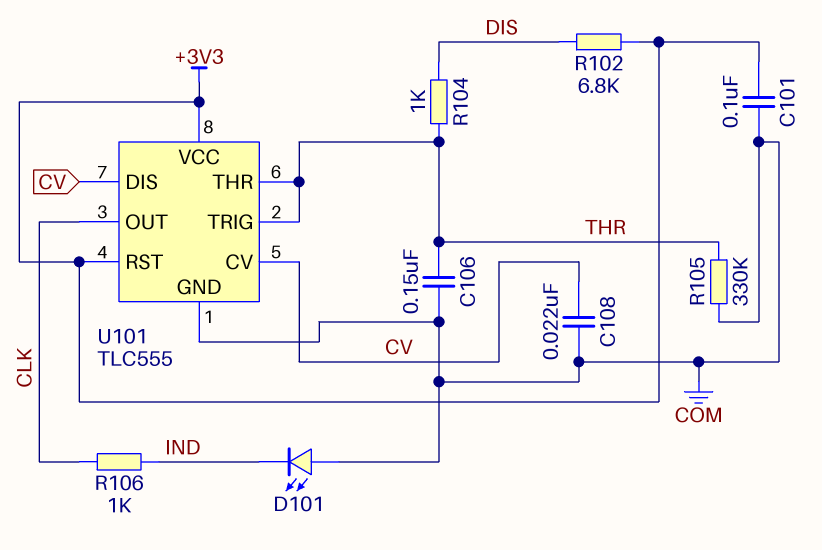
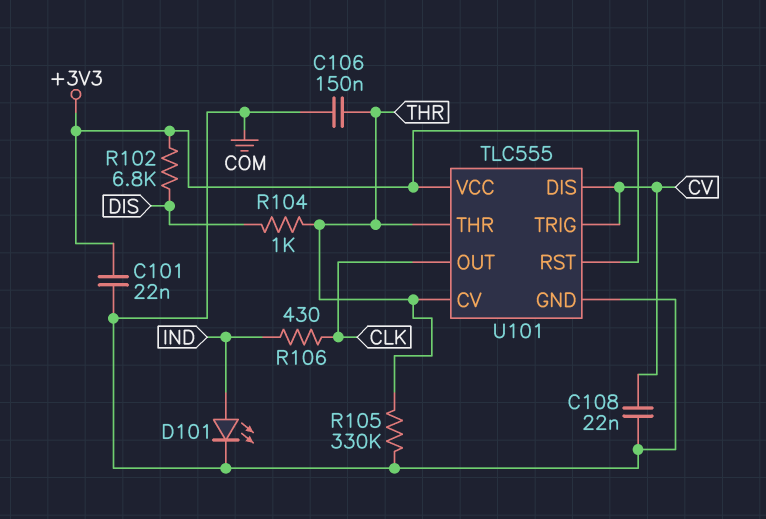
C101: 100nF (+3V3, COM) -> 22nF (+3V3, COM)
D101: LED (A COM, K IND) -> LED (A IND, K COM)
R106: 1k (CLK, IND) -> 430 (CLK, IND)
U101 pin CV: CV -> THR
U101 pin TRIG: THR -> CV

